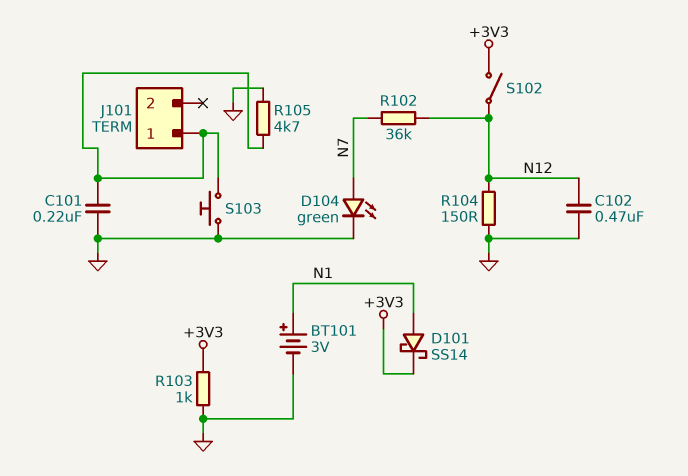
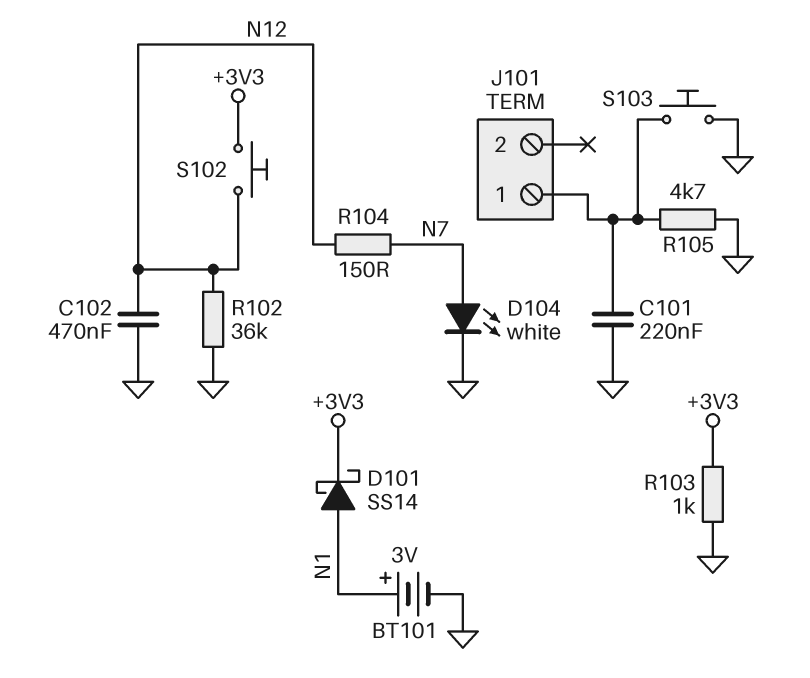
D104: LED green (A N7, K GND) -> LED white (A N7, K GND)
R102: 36k (N7, N12) -> 36k (GND, N12)
R104: 150 (GND, N12) -> 150 (N7, N12)
S102: switch (+3V3, N12) -> button (+3V3, N12)

